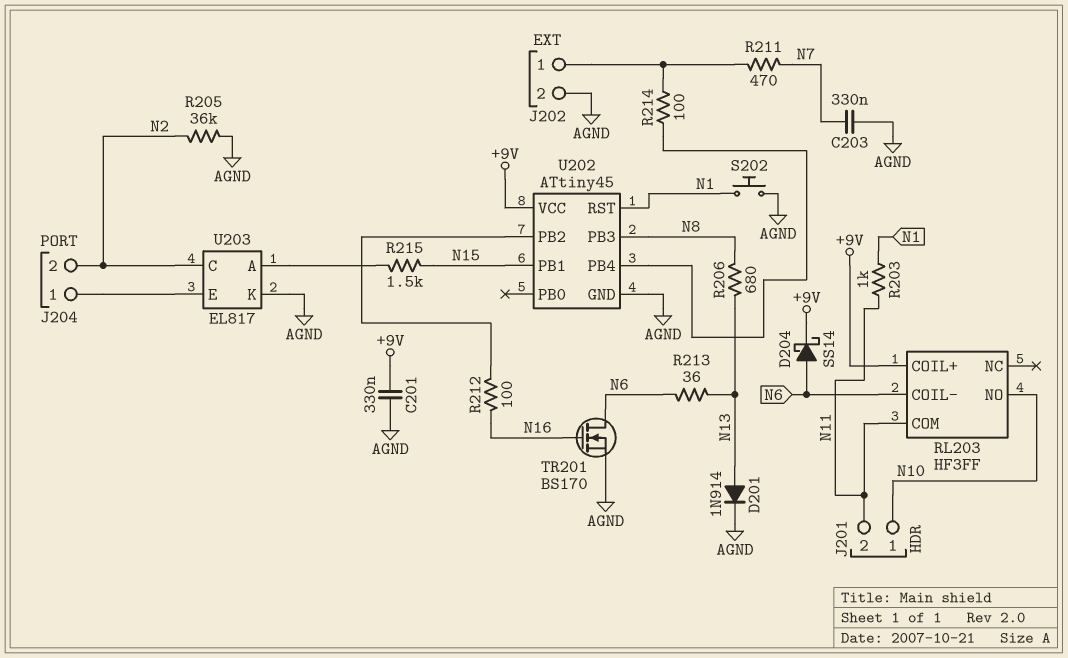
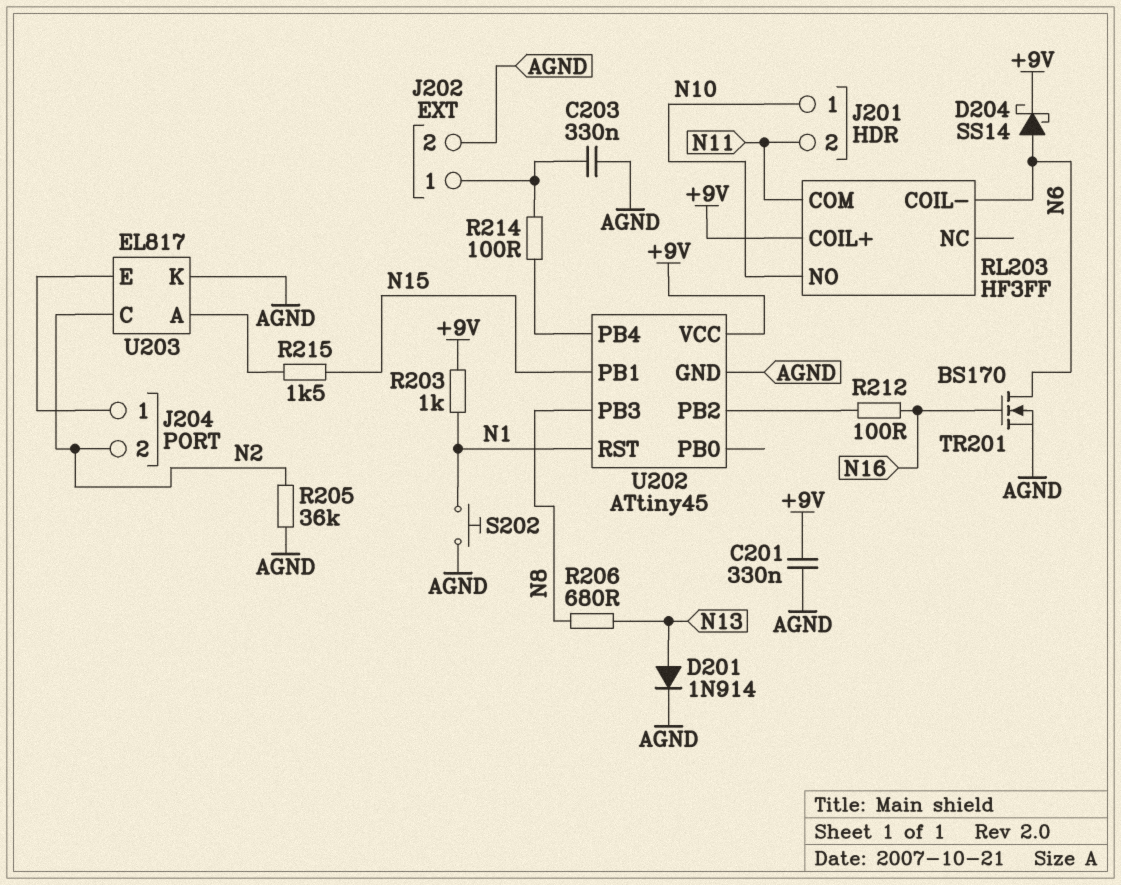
C203: 330nF (AGND, N7) -> 330nF (AGND, J202/1)
R203: 1k (N1, N11) -> 1k (+9V, N1)
R211: 470 (J202/1, N7) -> none
R213: 36 (N6, N13) -> none

